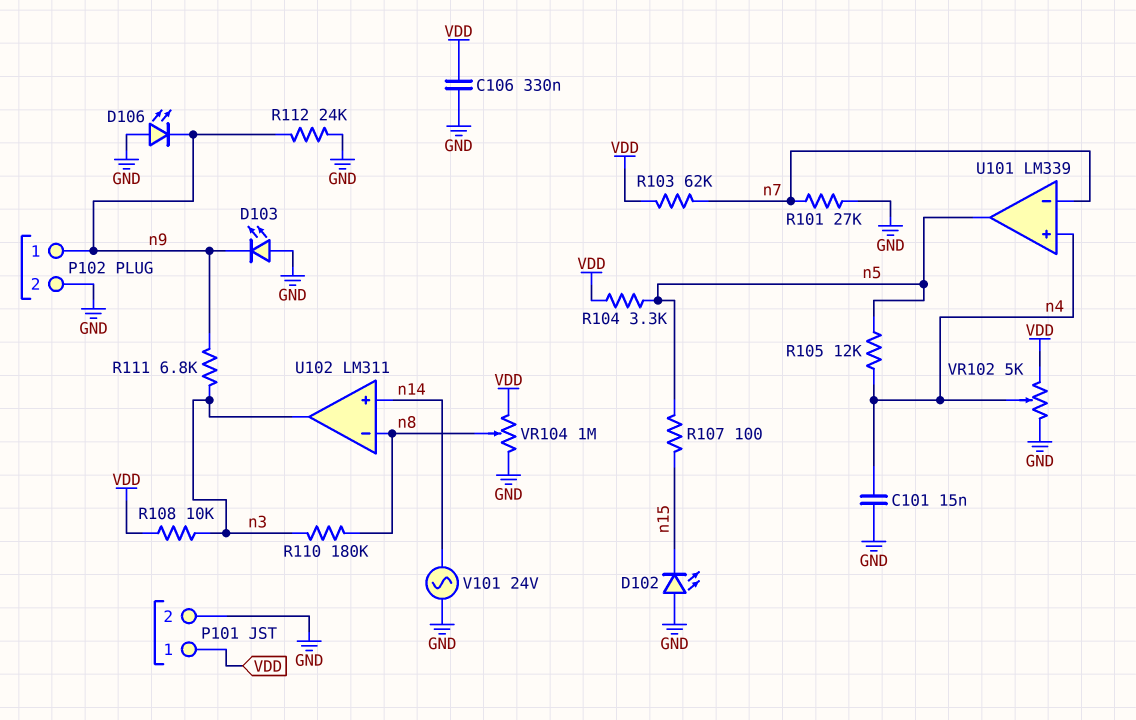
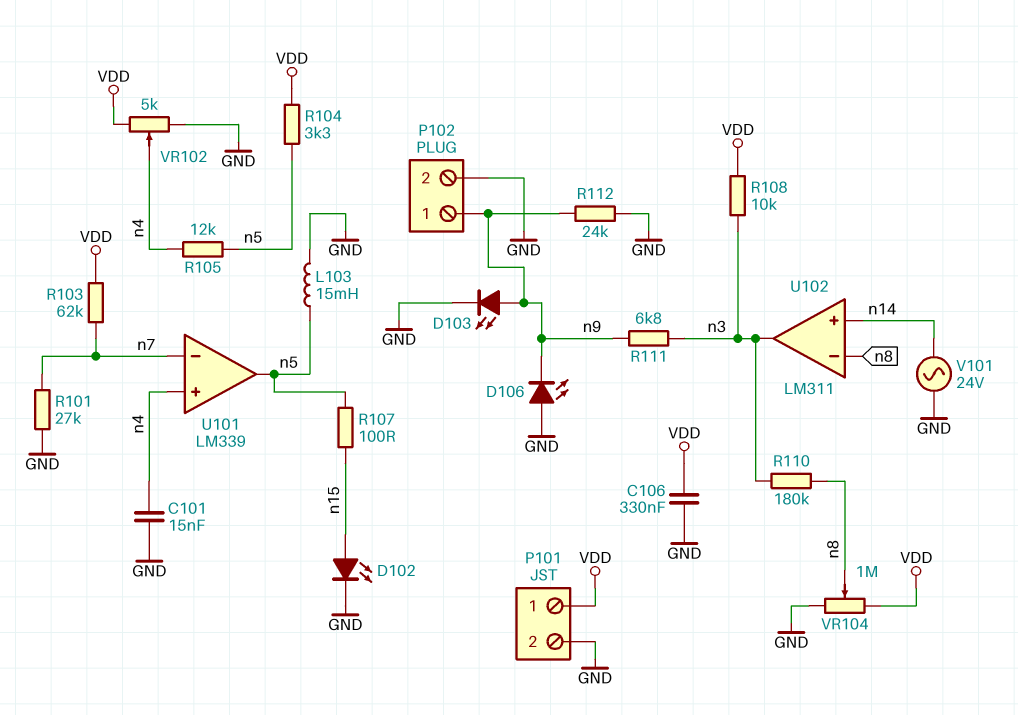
D102: LED (A GND, K n15) -> LED (A n15, K GND)
D103: LED (A GND, K n9) -> LED (A n9, K GND)
L103: none -> 15mH (GND, n5)

